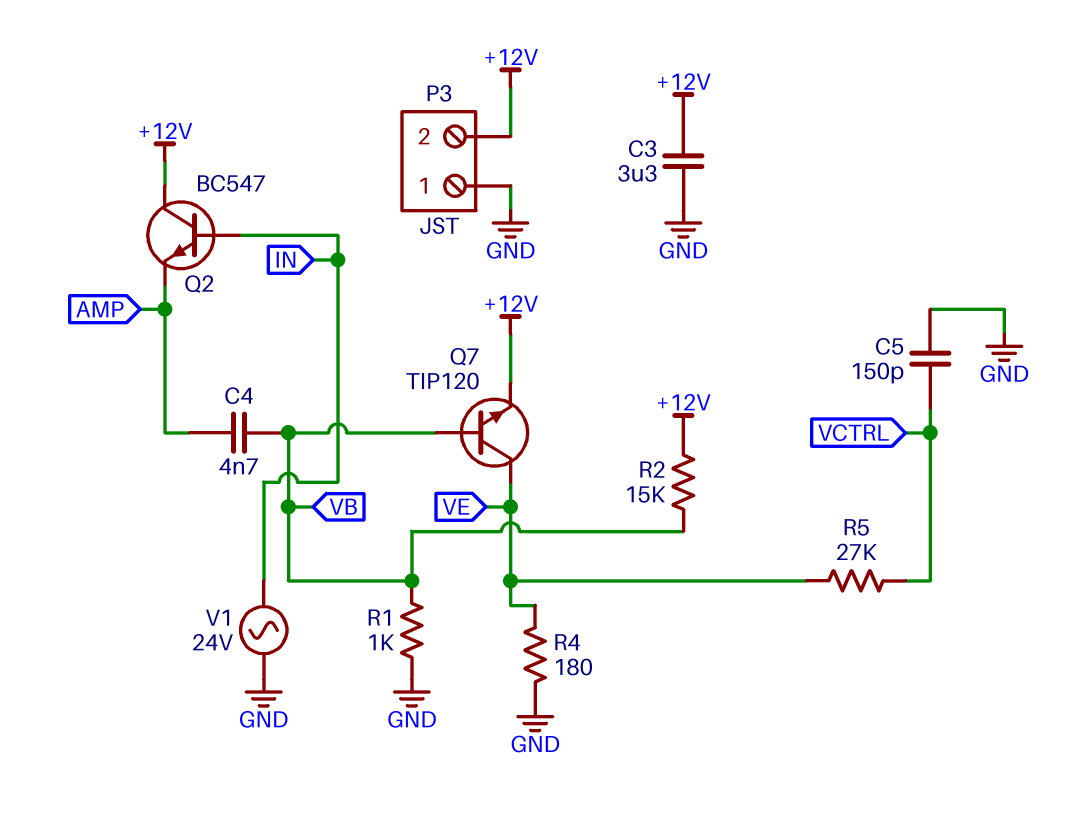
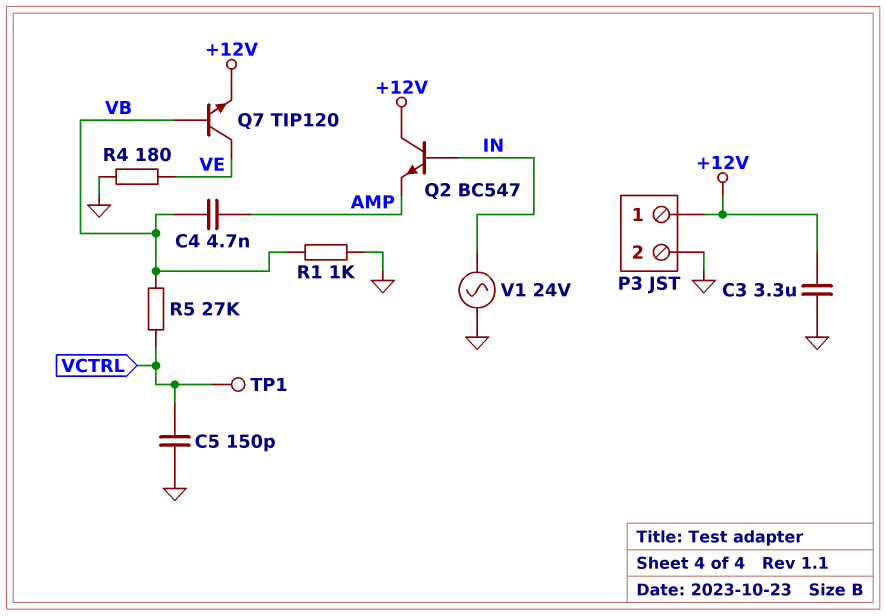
P3 pin 1: GND -> +12V
P3 pin 2: +12V -> GND
R2: 15k (+12V, VB) -> none
R5: 27k (VCTRL, VE) -> 27k (VB, VCTRL)
TP1: none -> test point (VCTRL)

